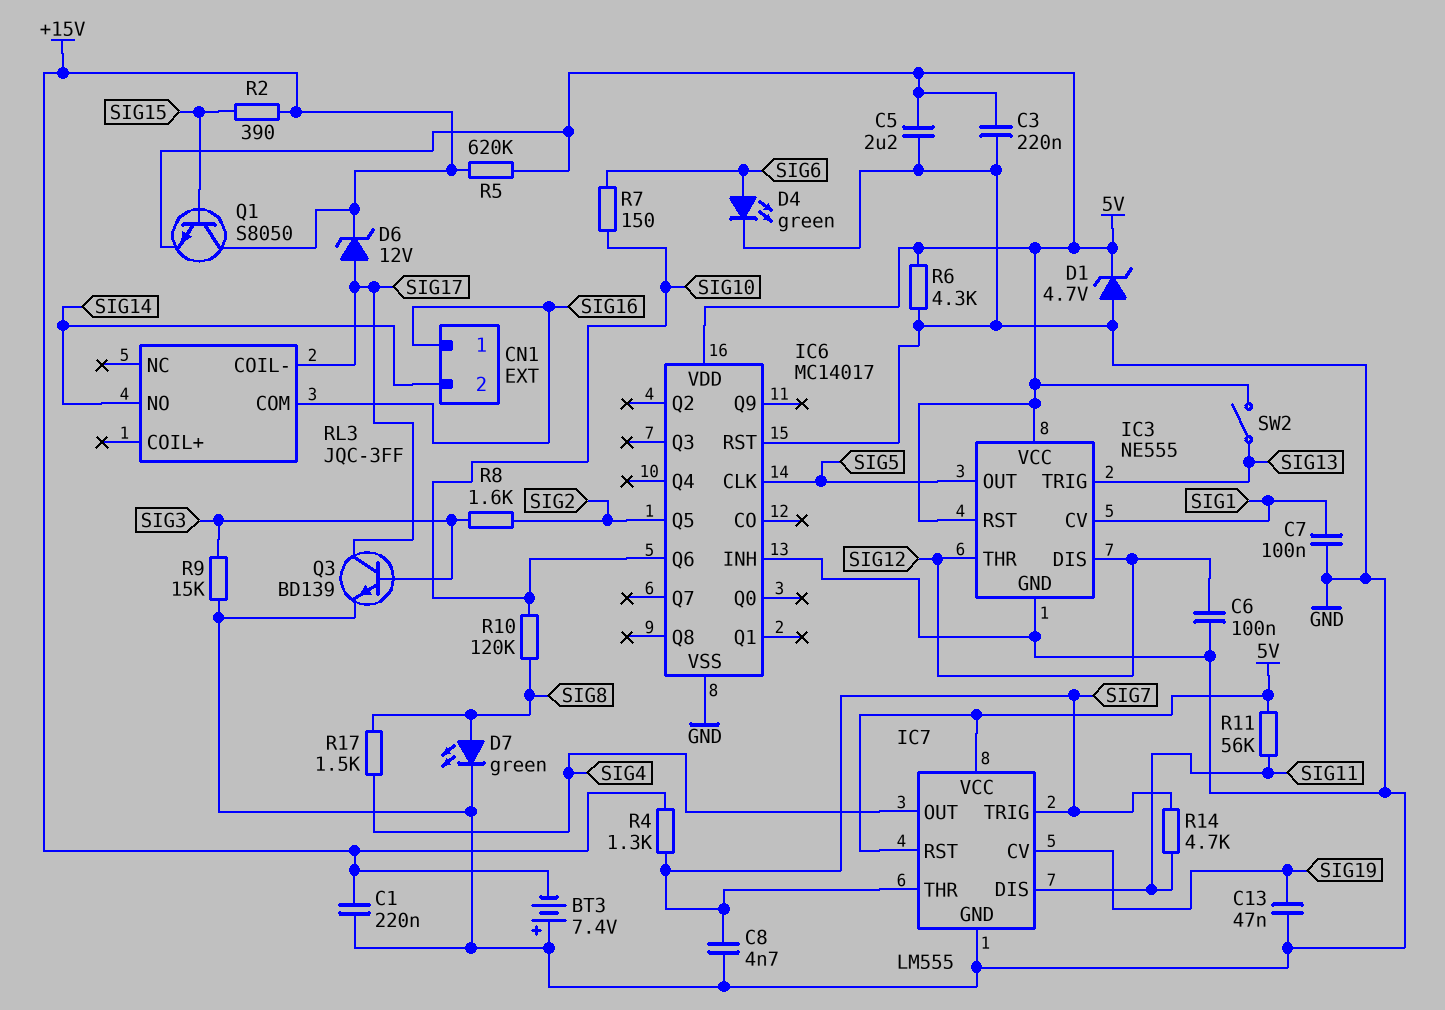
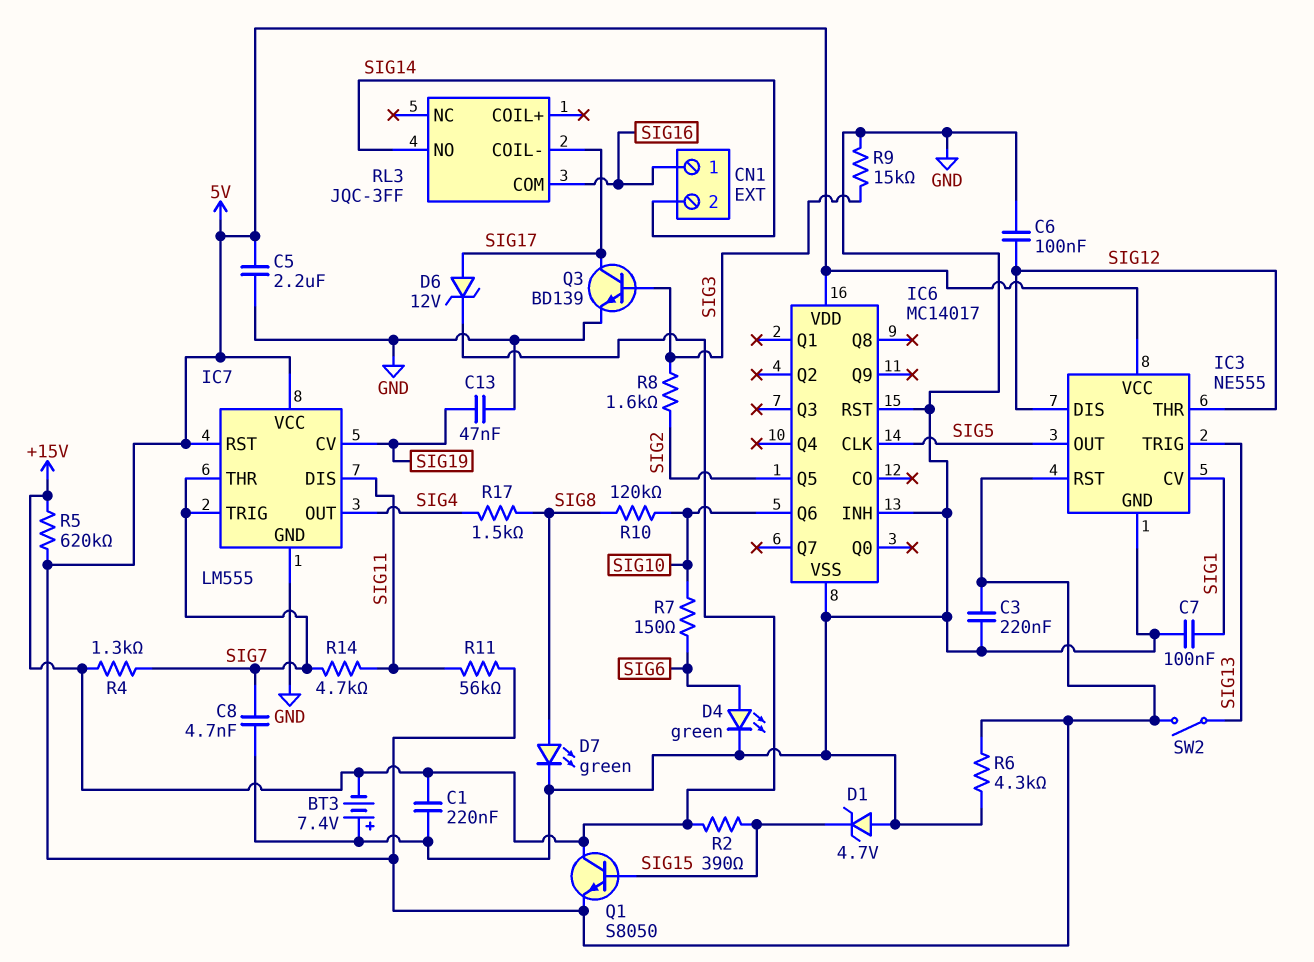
D1: zener 4.7V (A GND, K 5V) -> zener 4.7V (A GND, K SIG15)

